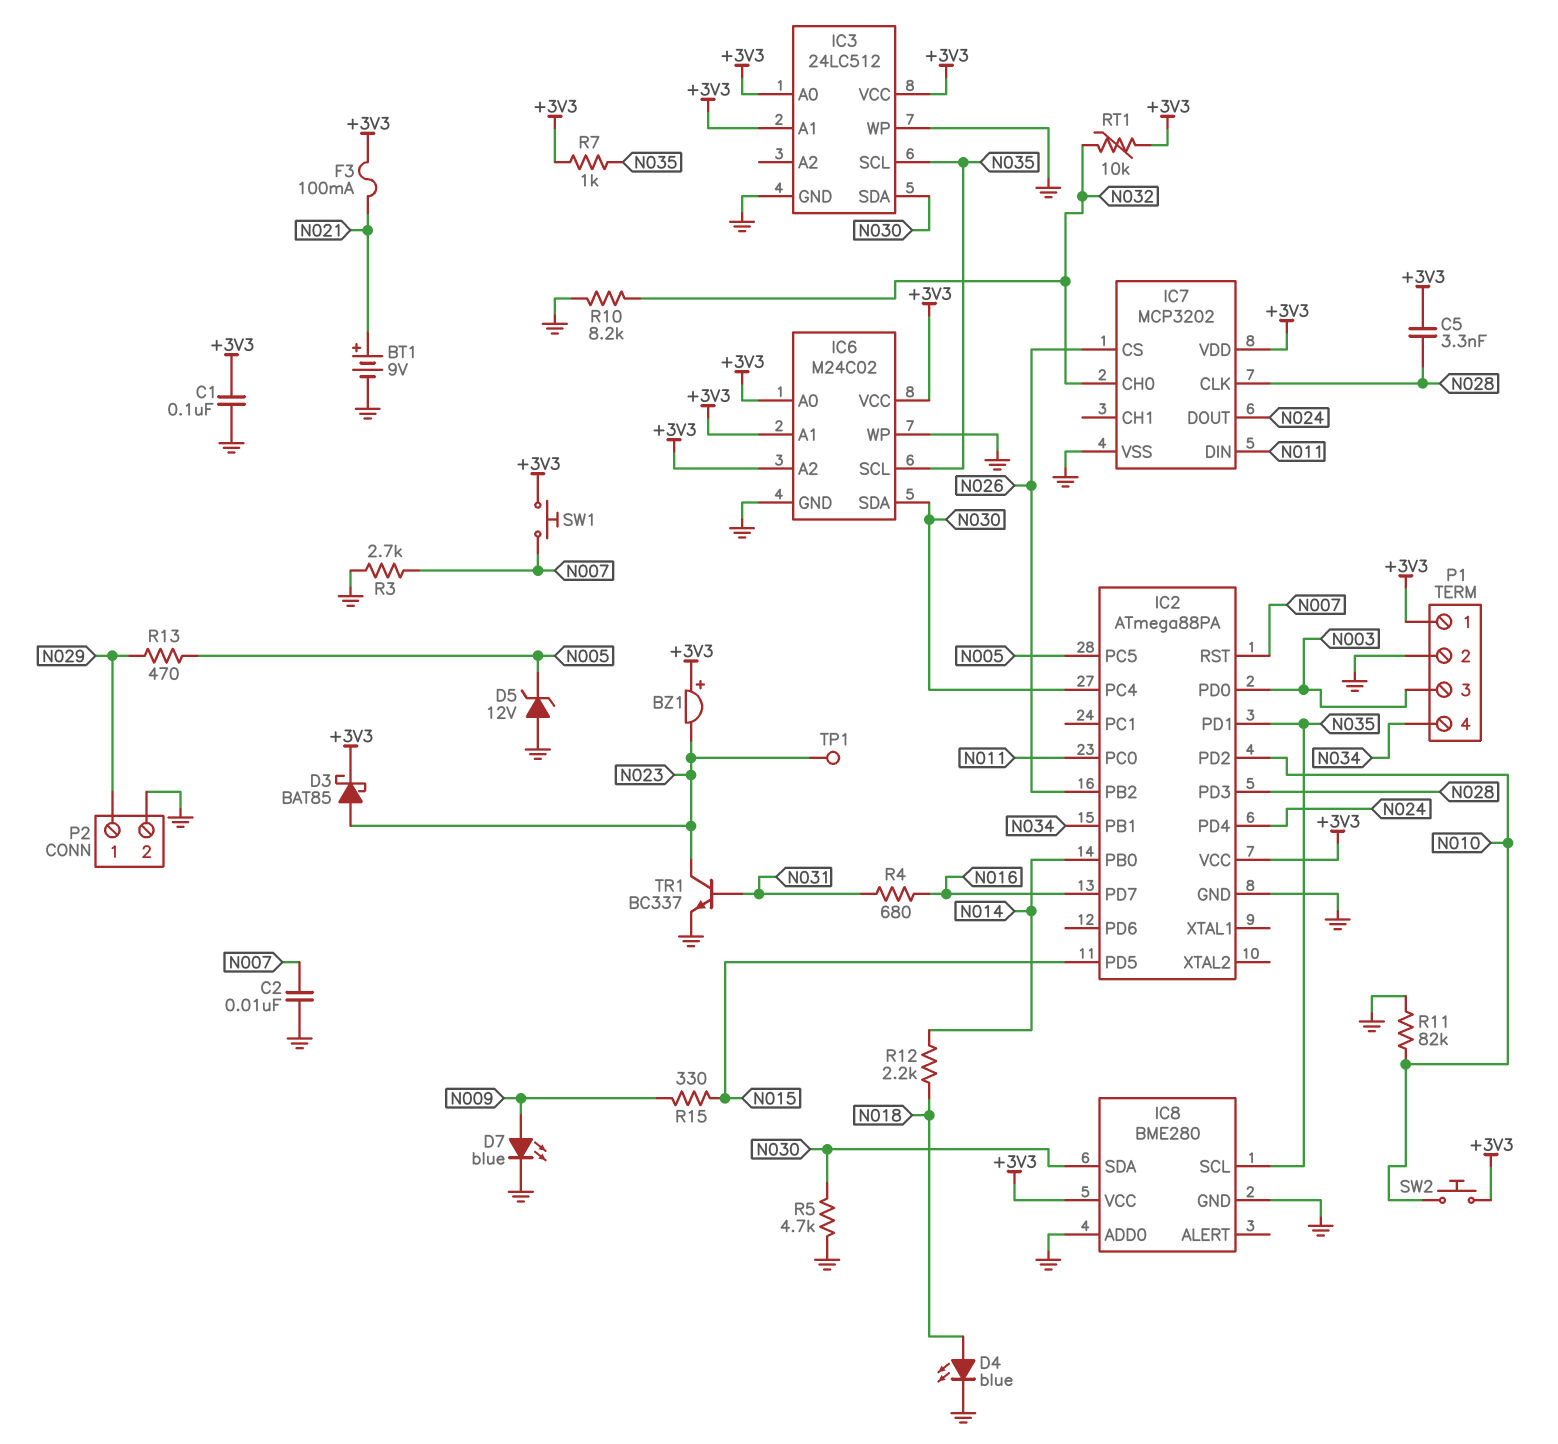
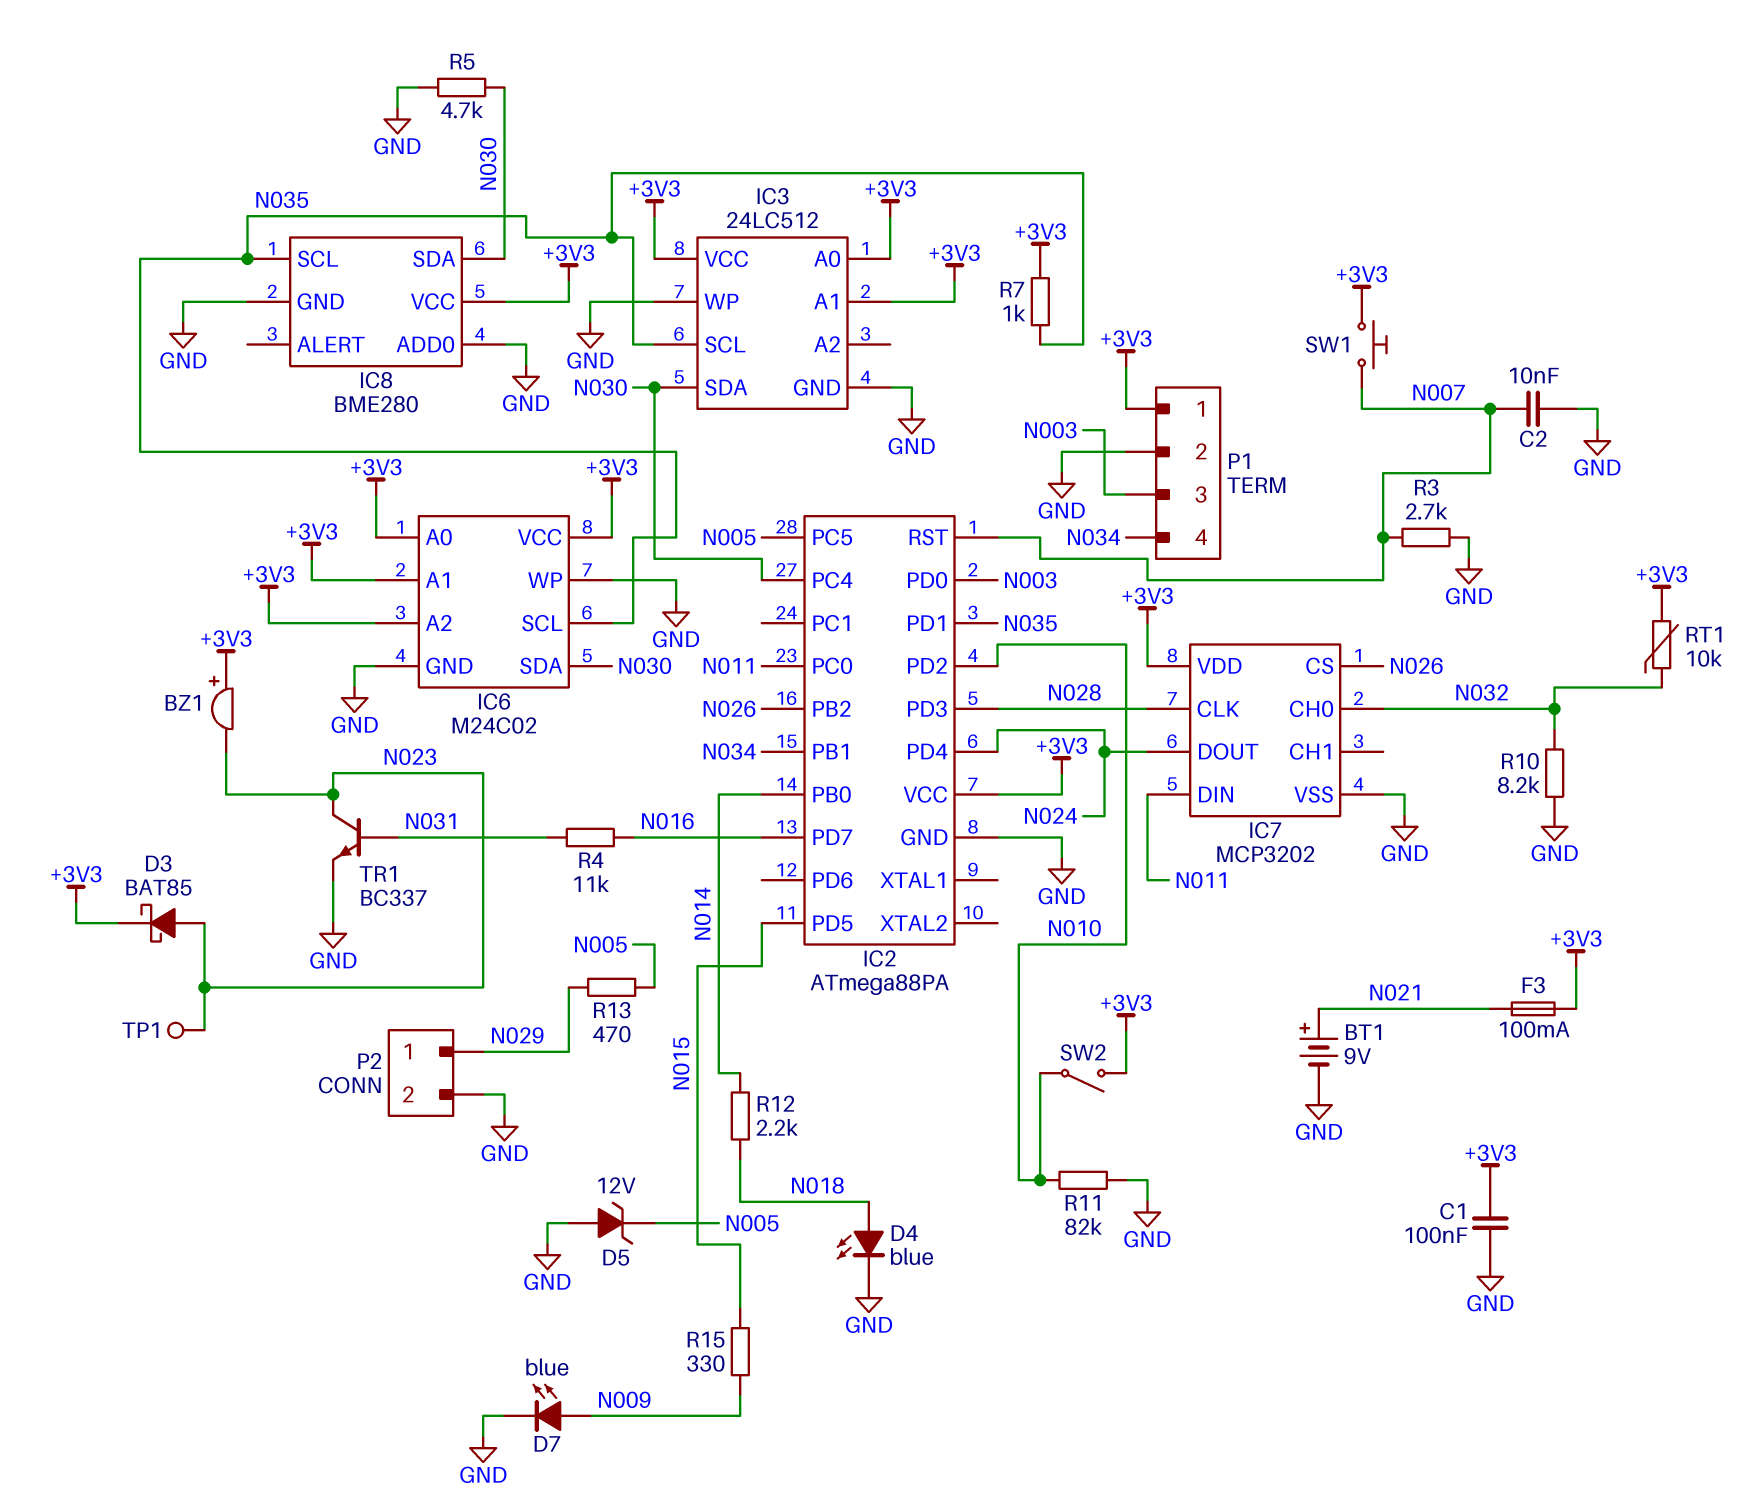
C5: 3.3nF (+3V3, N028) -> none
R4: 680 (N016, N031) -> 11k (N016, N031)
SW2: button (+3V3, N010) -> switch (+3V3, N010)

